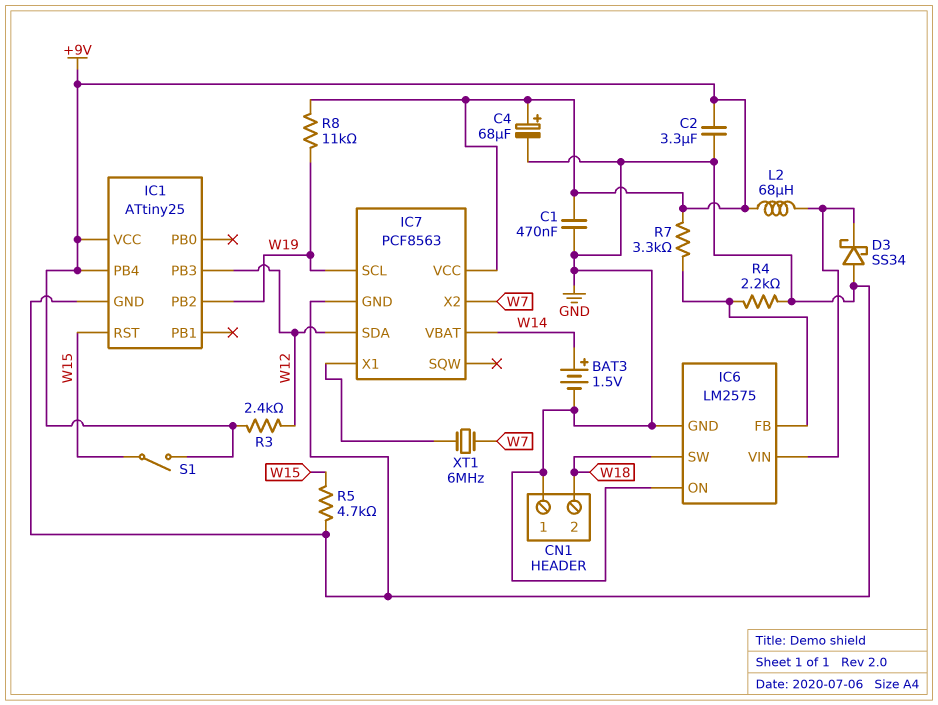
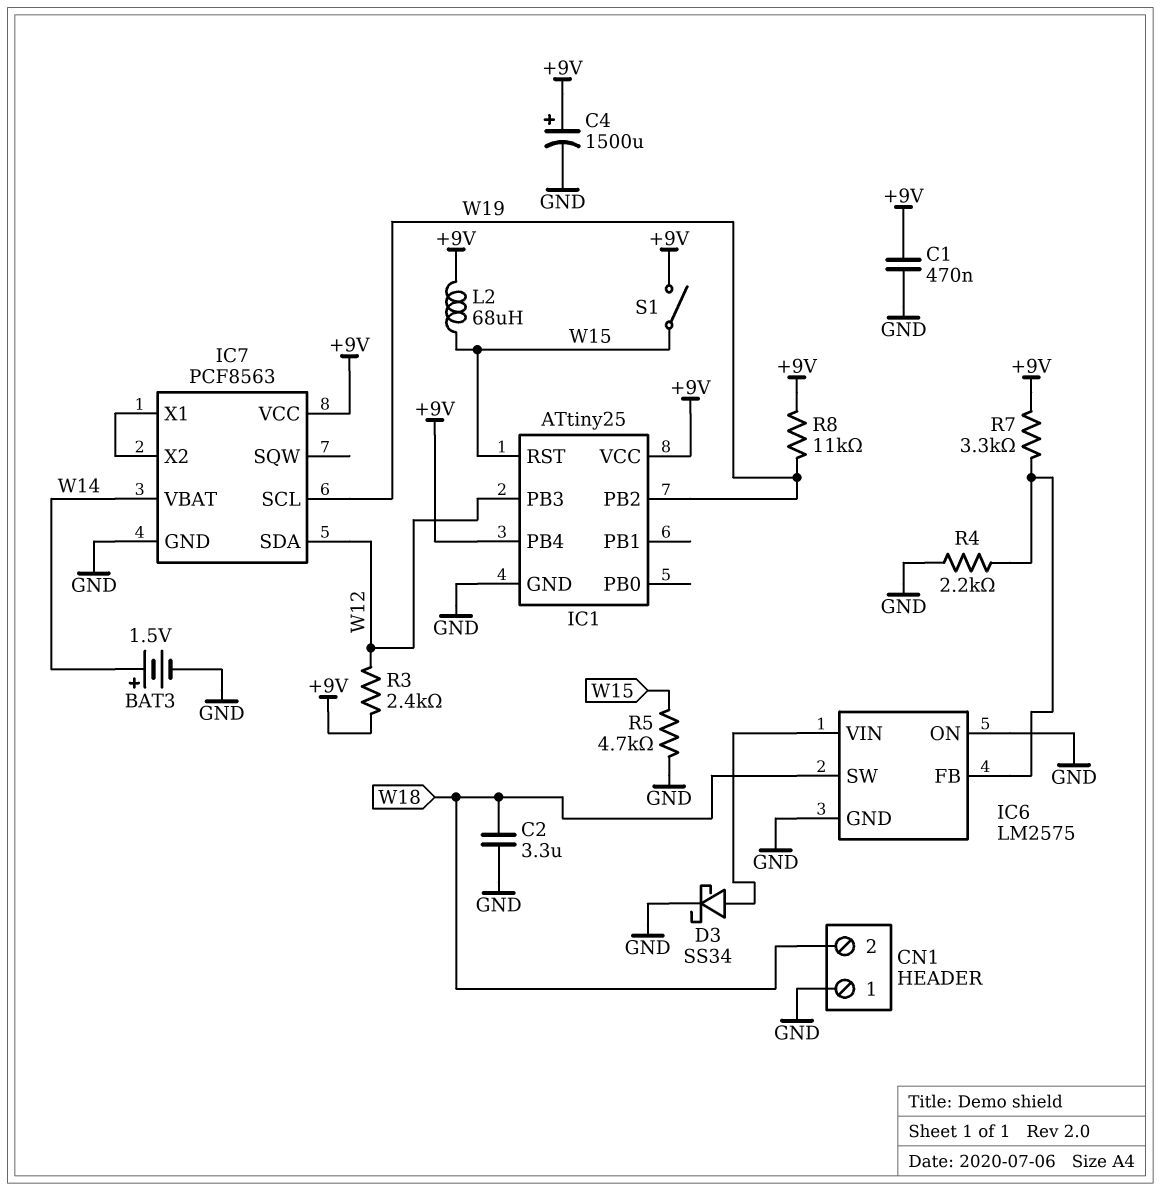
C2: 3.3uF (+9V, GND) -> 3.3uF (GND, W18)
C4: 68uF (plus +9V, minus GND) -> 1500uF (plus +9V, minus GND)
D3: schottky SS34 (A GND, K IC6/VIN) -> schottky SS34 (A IC6/VIN, K GND)
IC7 pin X2: W7 -> IC7/X1
L2: 68uH (+9V, IC6/VIN) -> 68uH (+9V, W15)
XT1: 6MHz (IC7/X1, W7) -> none

